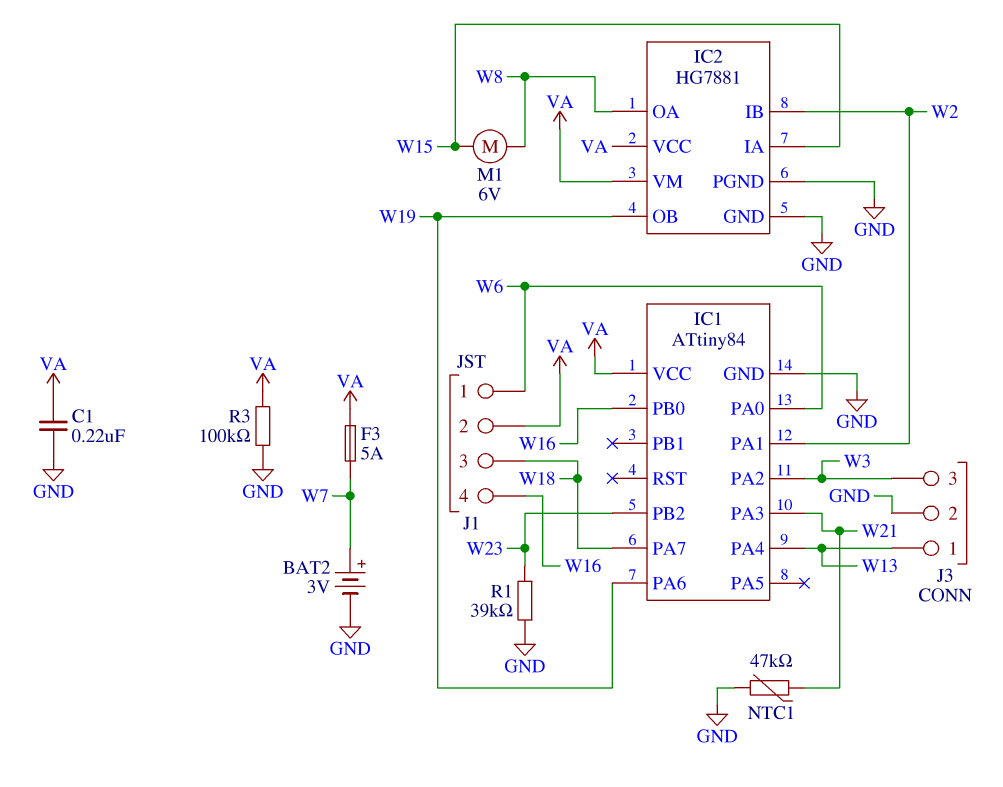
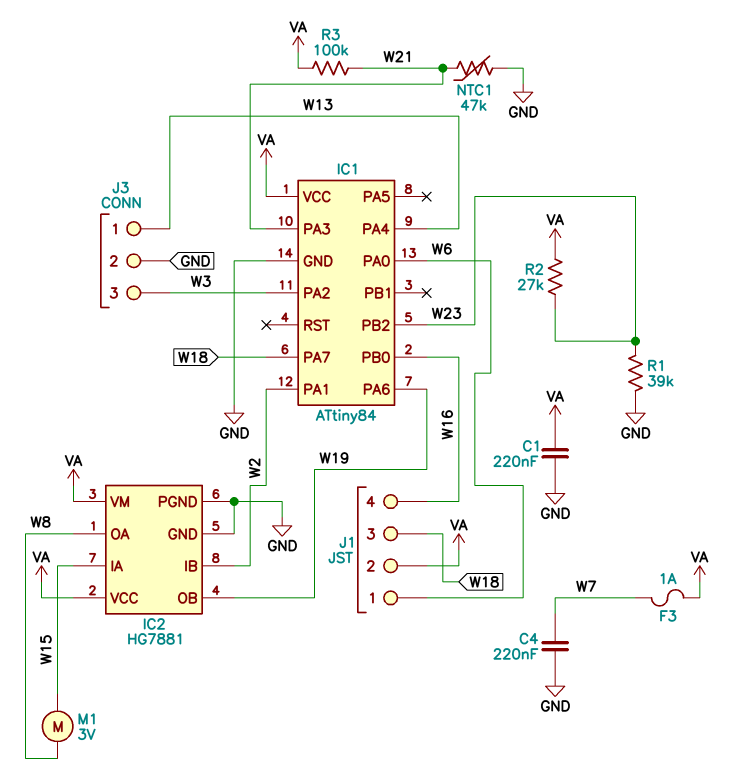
BAT2: 3V (plus W7, minus GND) -> none
C4: none -> 220nF (GND, W7)
F3: 5A (VA, W7) -> 1A (VA, W7)
M1: motor 6V (W8, W15) -> motor 3V (W8, W15)
R2: none -> 27k (VA, W23)
R3: 100k (GND, VA) -> 100k (VA, W21)

